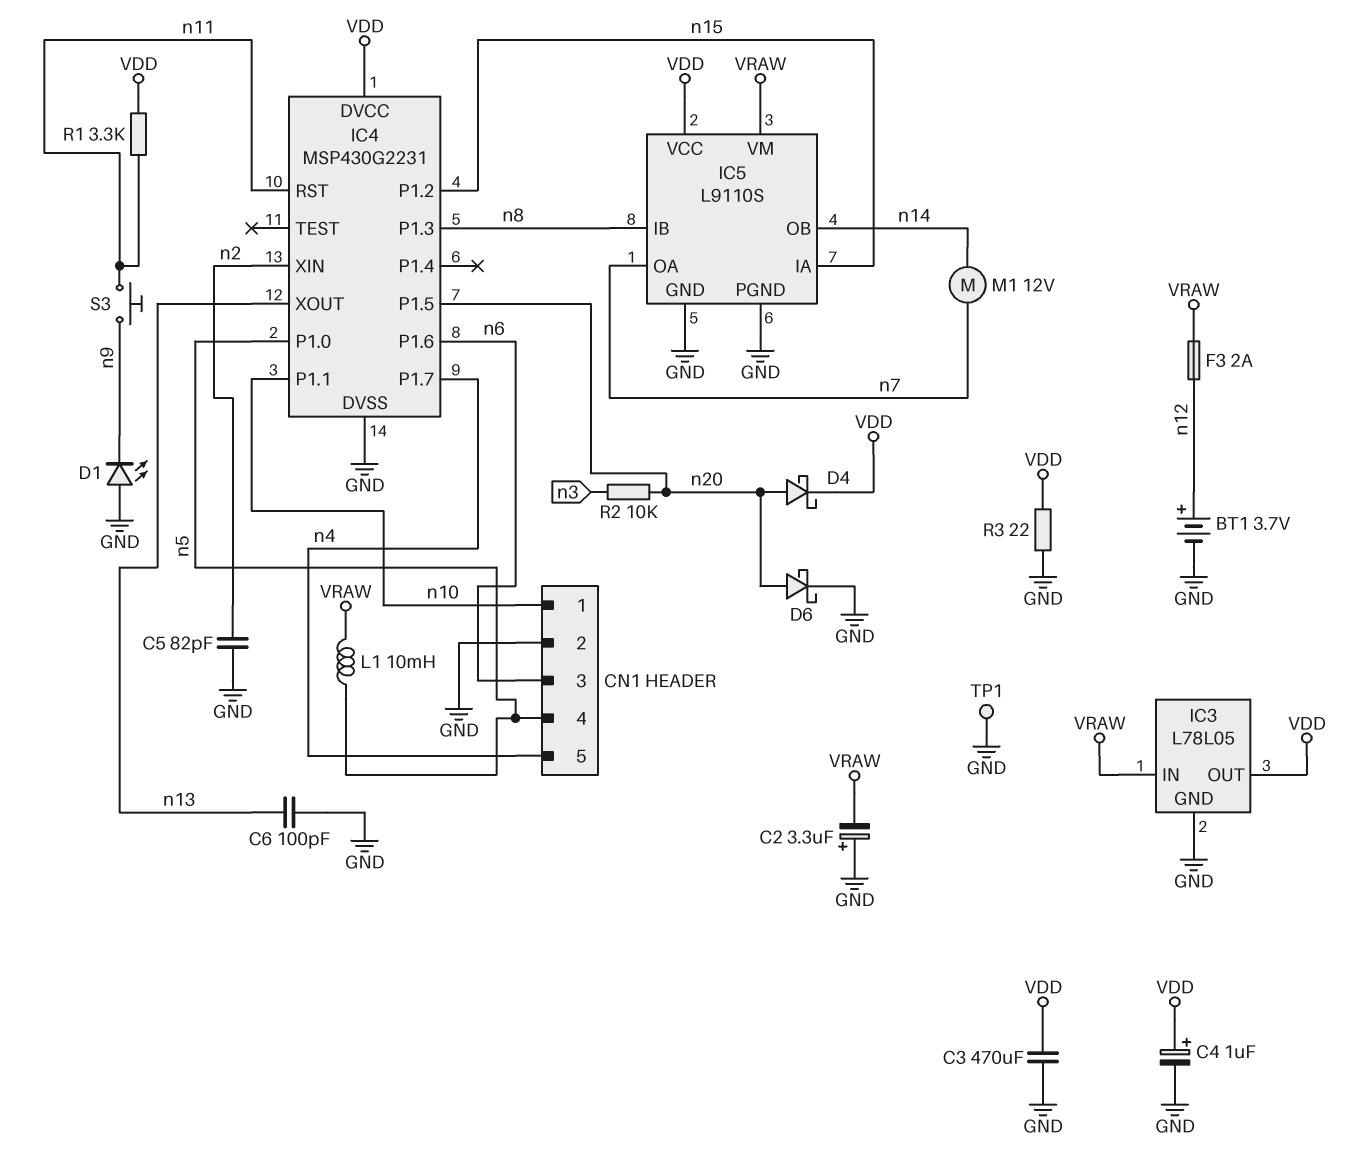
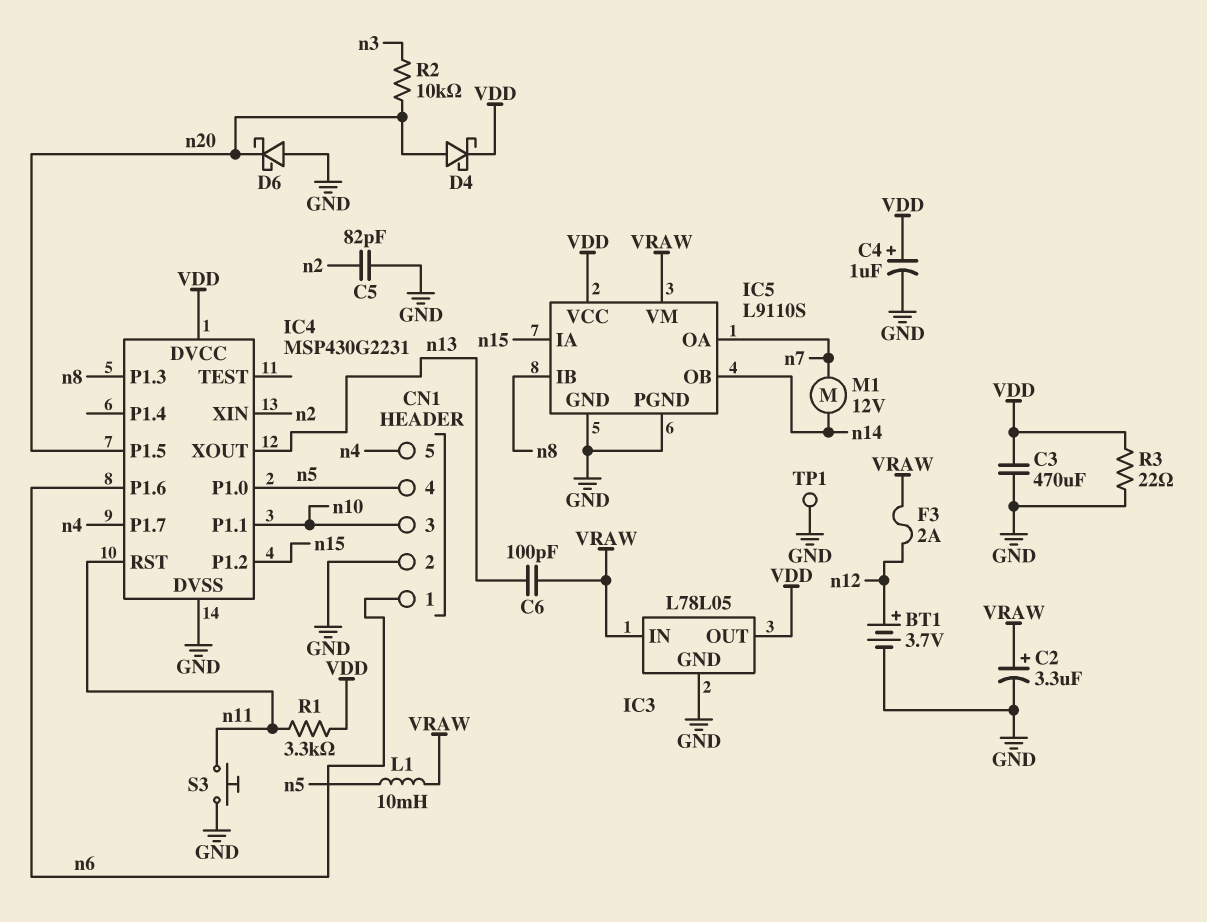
C2: 3.3uF (plus GND, minus VRAW) -> 3.3uF (plus VRAW, minus GND)
C6: 100pF (GND, n13) -> 100pF (VRAW, n13)
CN1 pin 1: n10 -> n6
CN1 pin 3: n6 -> n10
D1: LED (A GND, K n9) -> none
D6: schottky (A n20, K GND) -> schottky (A GND, K n20)
S3: button (n9, n11) -> button (GND, n11)

